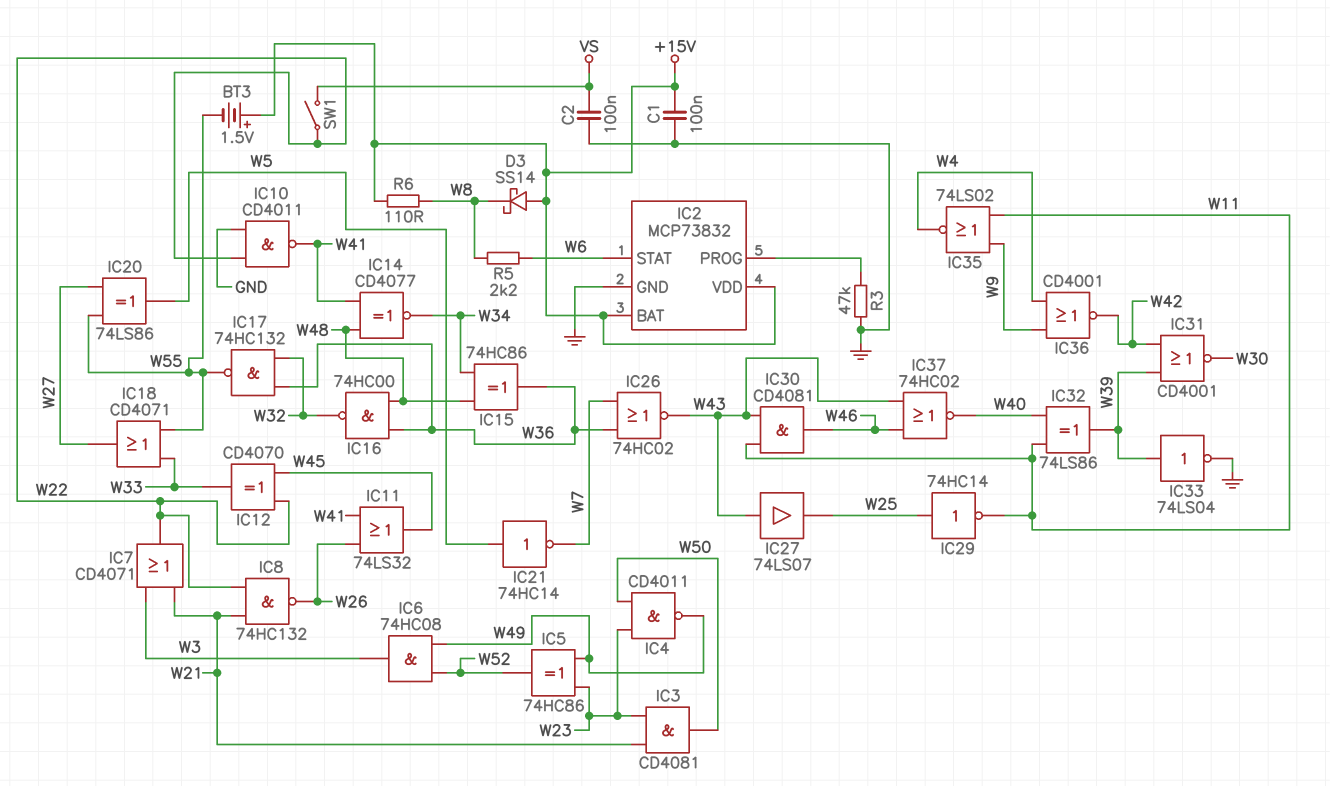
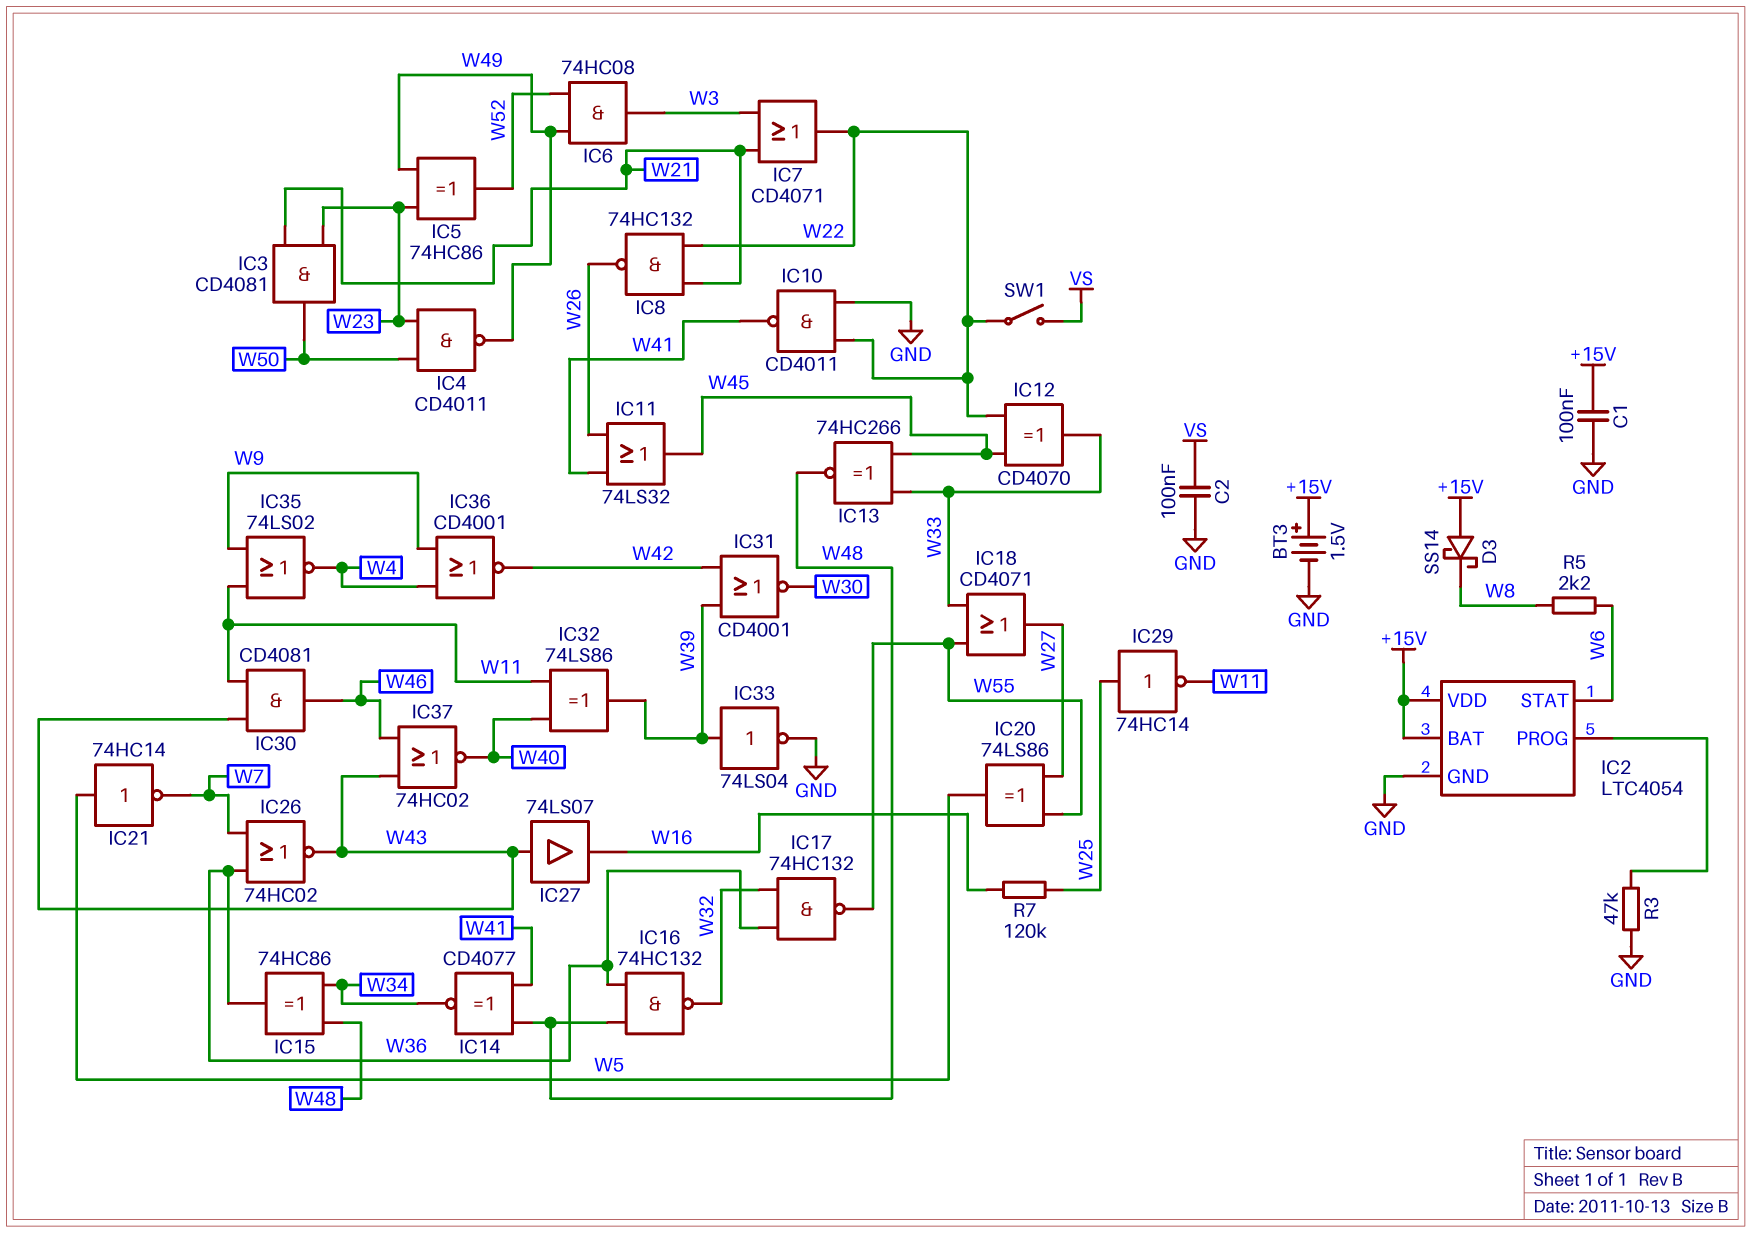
BT3: 1.5V (plus +15V, minus W55) -> 1.5V (plus +15V, minus GND)
IC2: MCP73832 -> LTC4054
IC13: none -> XNOR 74HC266 (in W33, in W45, out W48)
IC16: NAND 74HC00 (in W36, in W48, out W32) -> NAND 74HC132 (in W36, in W48, out W32)
IC27: buffer 74LS07 (in W43, out W25) -> buffer 74LS07 (in W43, out W16)
R6: 110 (+15V, W8) -> none
R7: none -> 120k (W16, W25)

